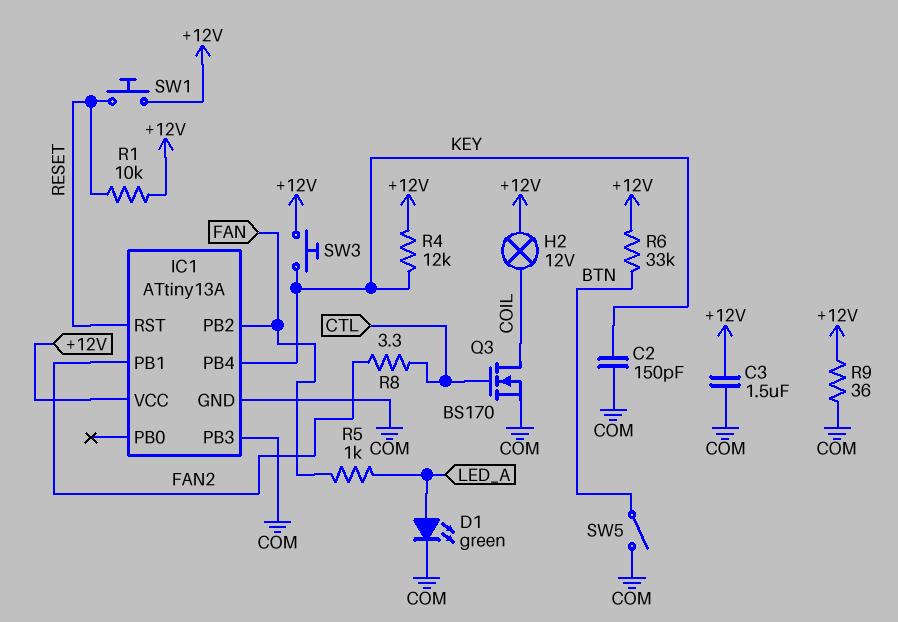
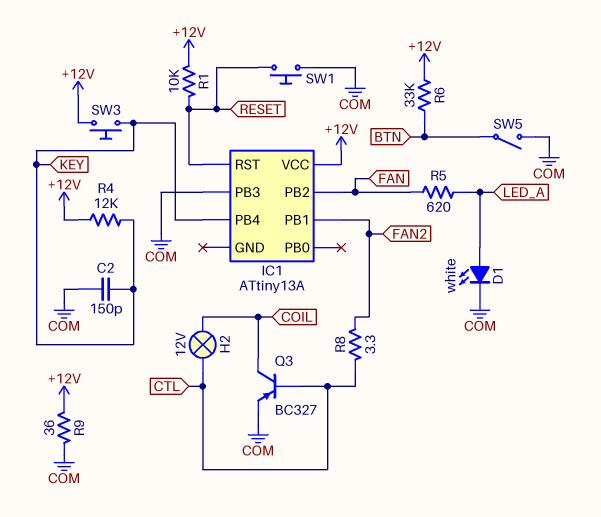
C3: 1.5uF (+12V, COM) -> none
D1: LED green (A LED_A, K COM) -> LED white (A LED_A, K COM)
H2: lamp 12V (+12V, COIL) -> lamp 12V (COIL, CTL)
IC1 pin GND: COM -> none
Q3: NMOS BS170 (G CTL, D COIL, S COM) -> PNP BC327 (B CTL, C COIL, E COM)
R5: 1k (FAN, LED_A) -> 620 (FAN, LED_A)
SW1: button (+12V, RESET) -> button (COM, RESET)

